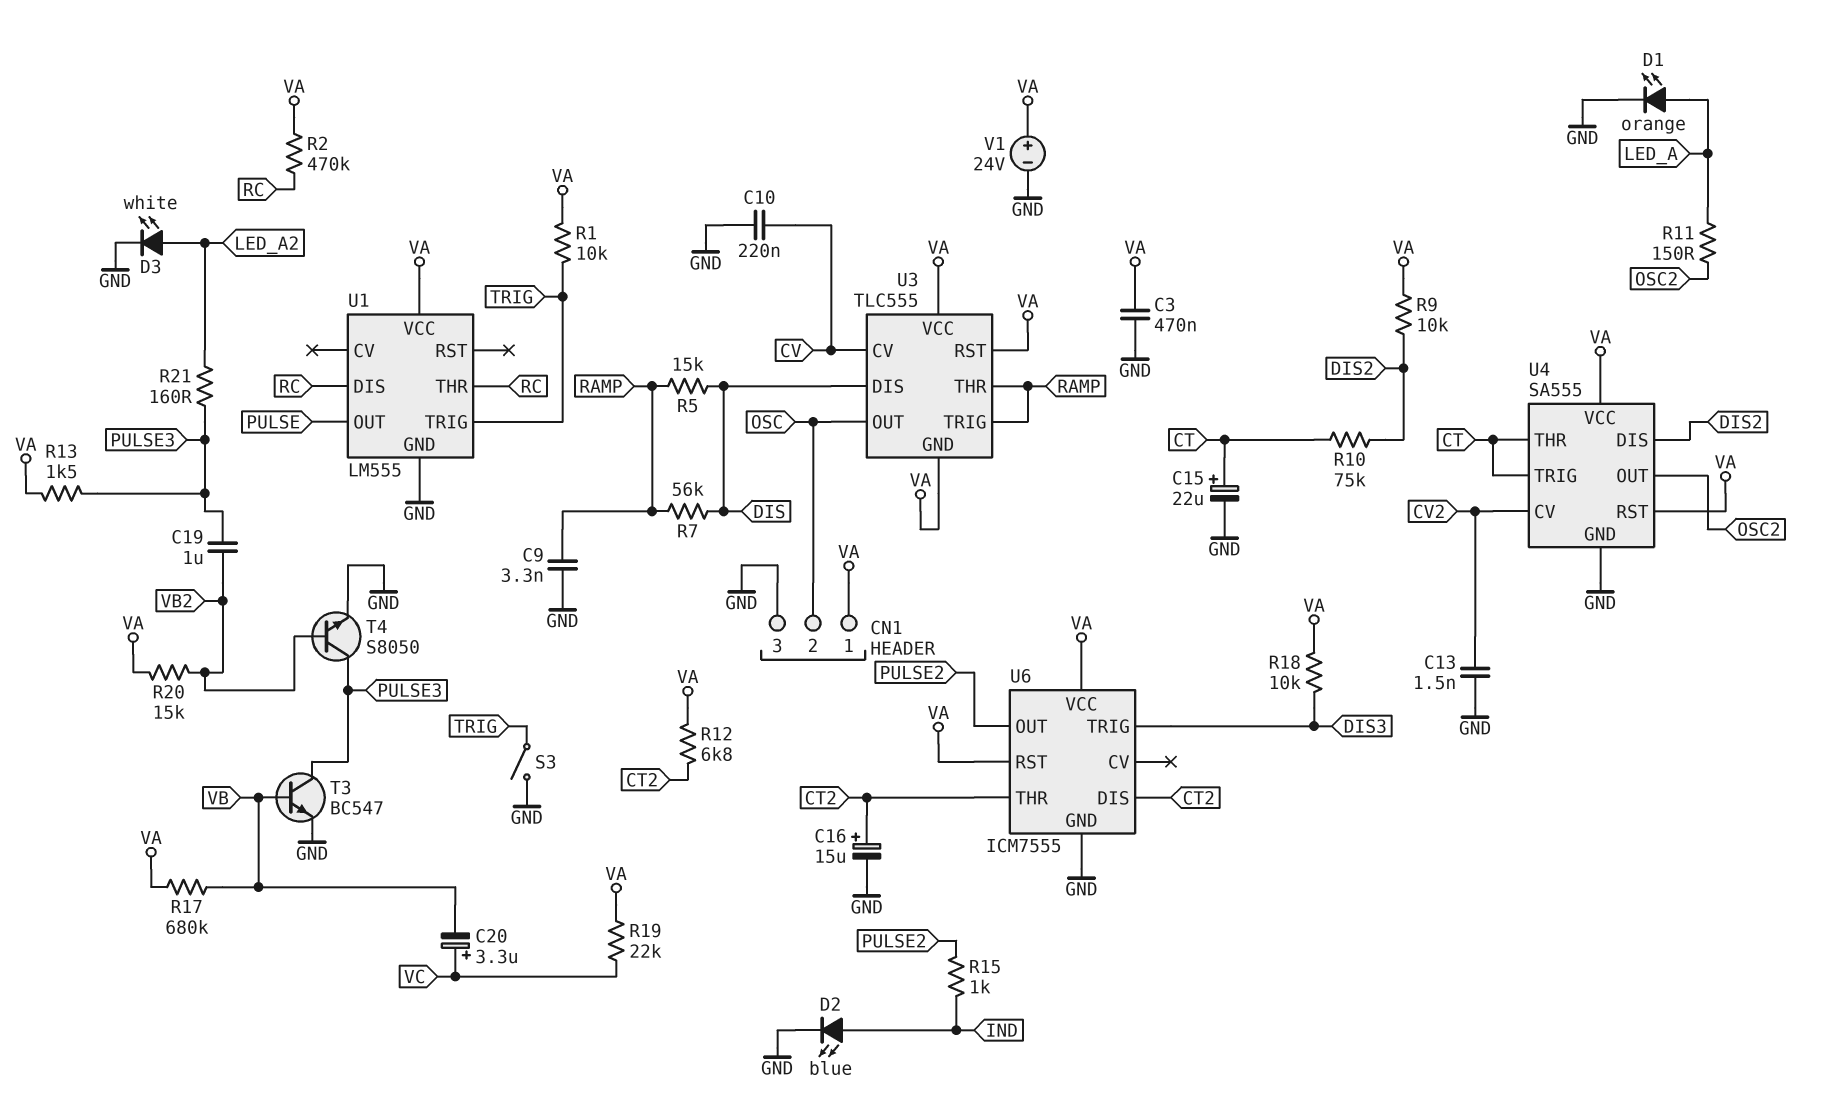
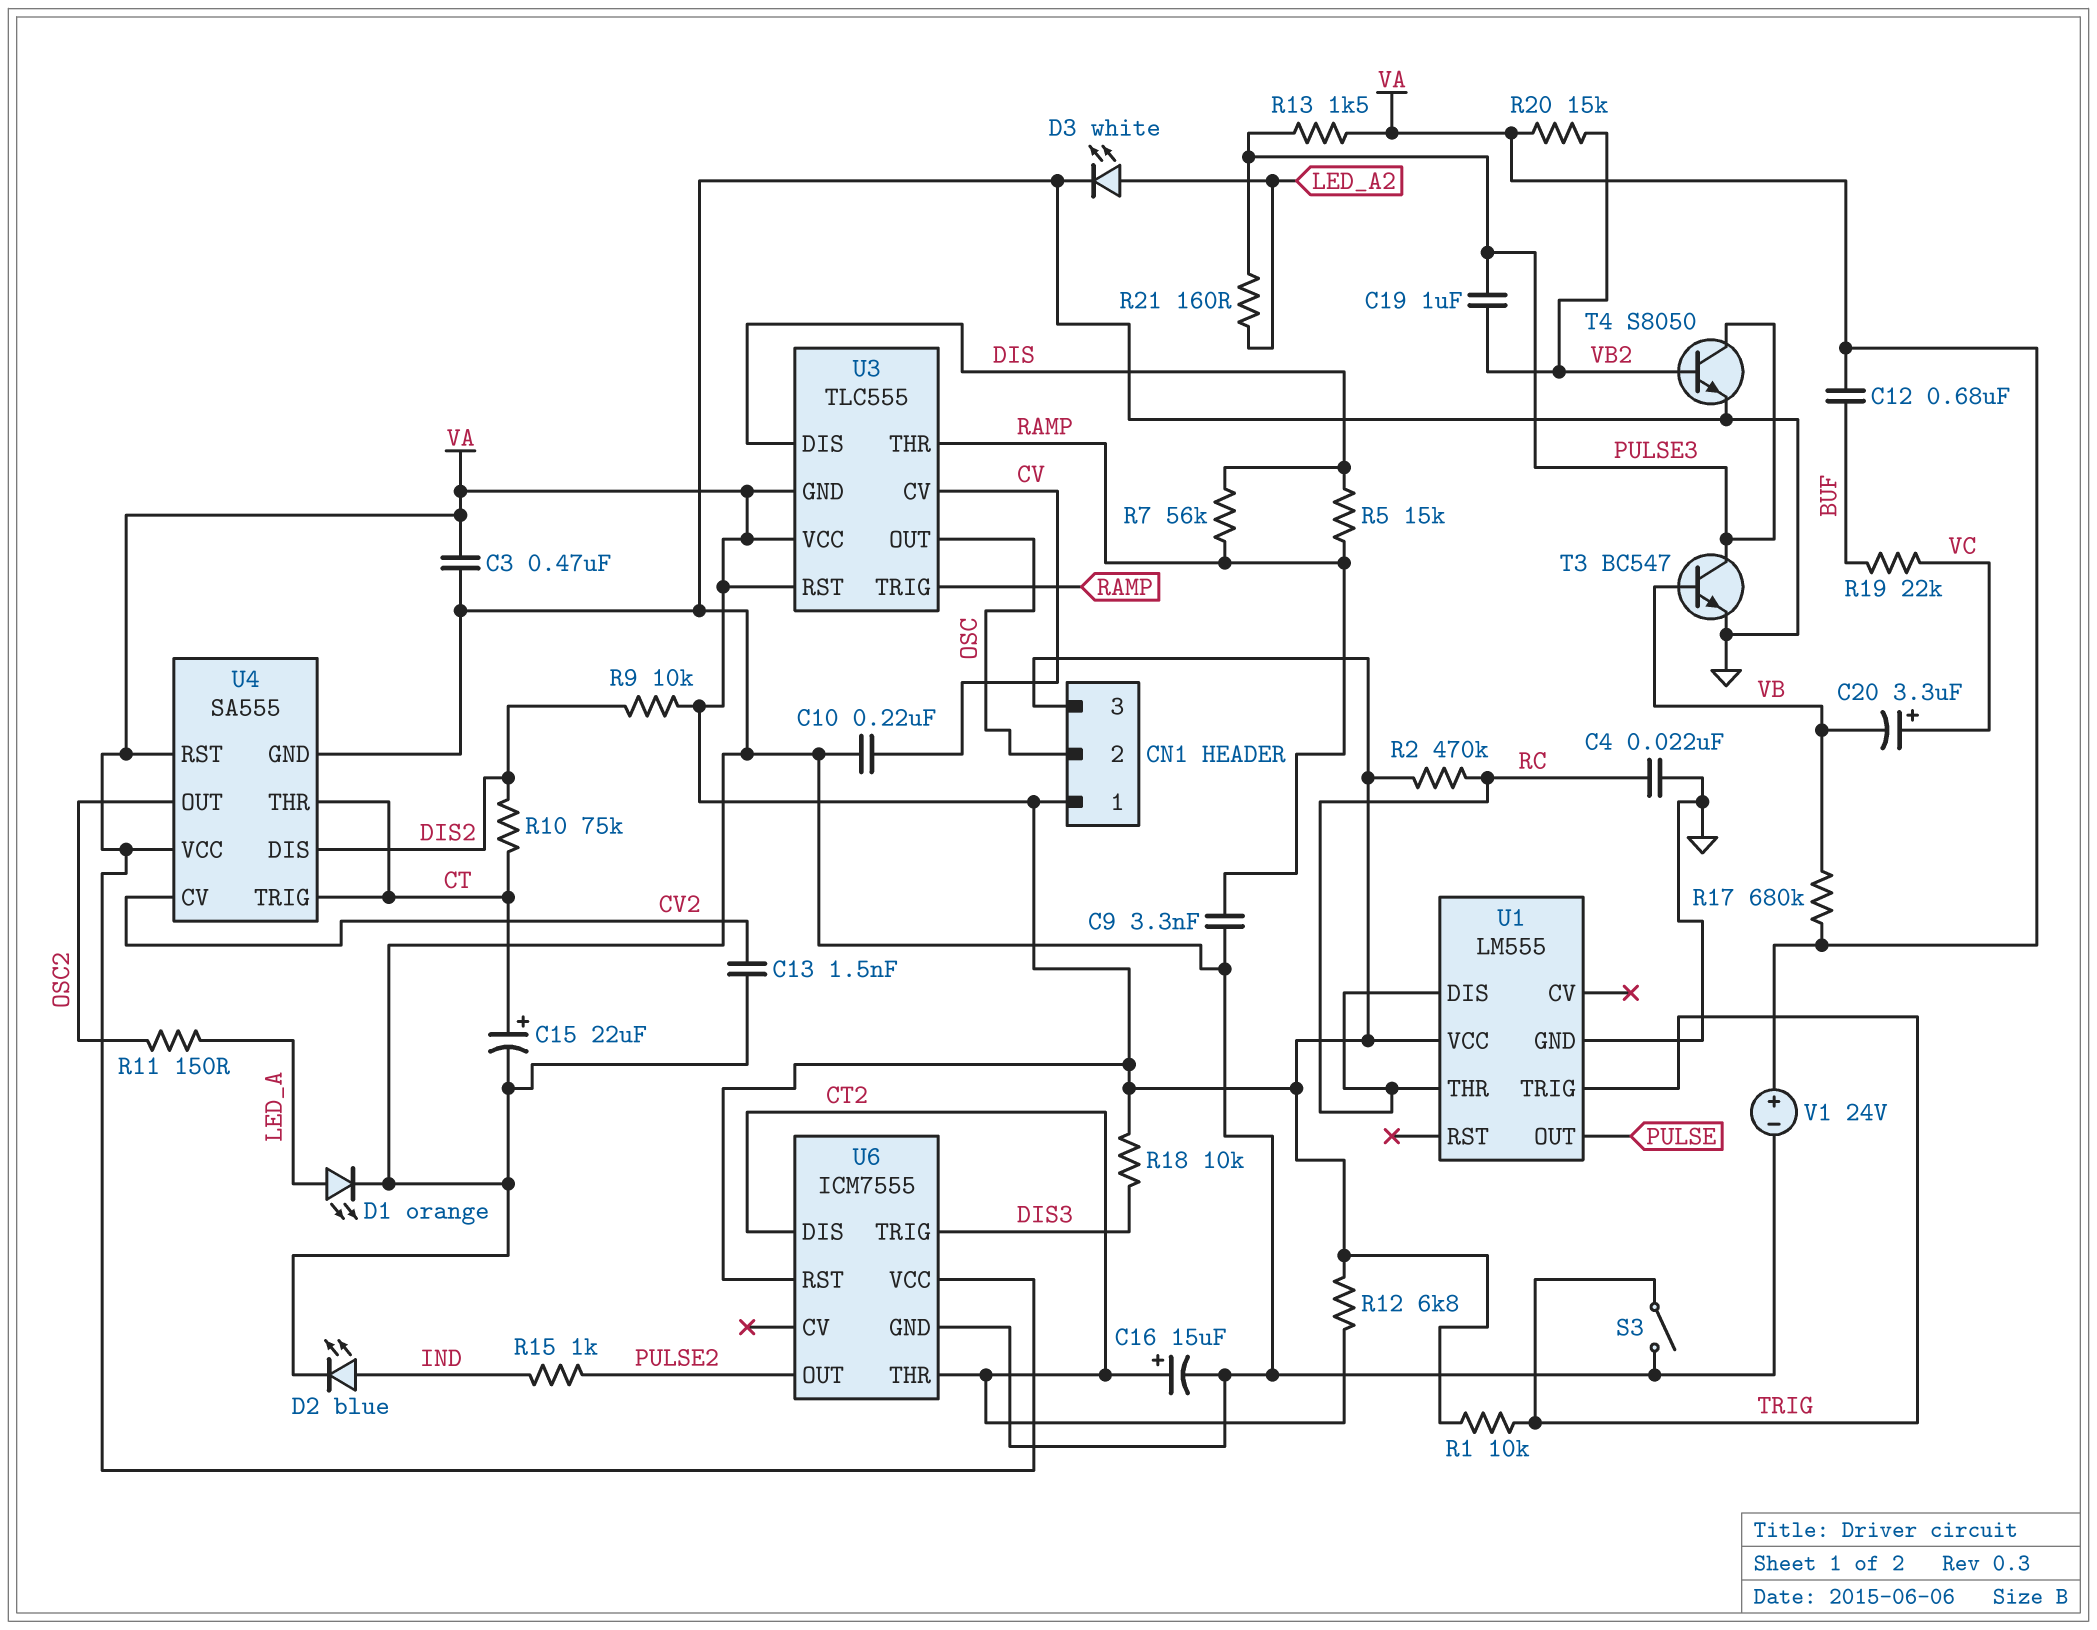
C4: none -> 22nF (GND, RC)
C12: none -> 680nF (BUF, VA)
CN1 pin 3: GND -> VA
R19: 22k (VA, VC) -> 22k (BUF, VC)

